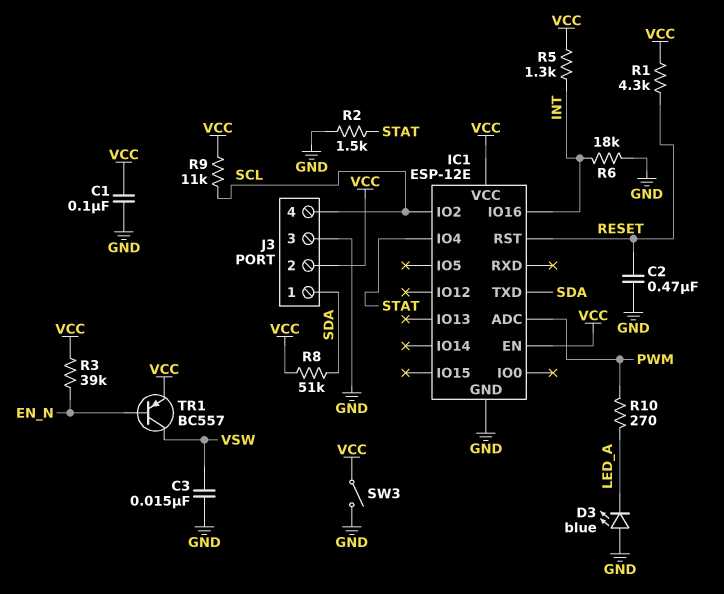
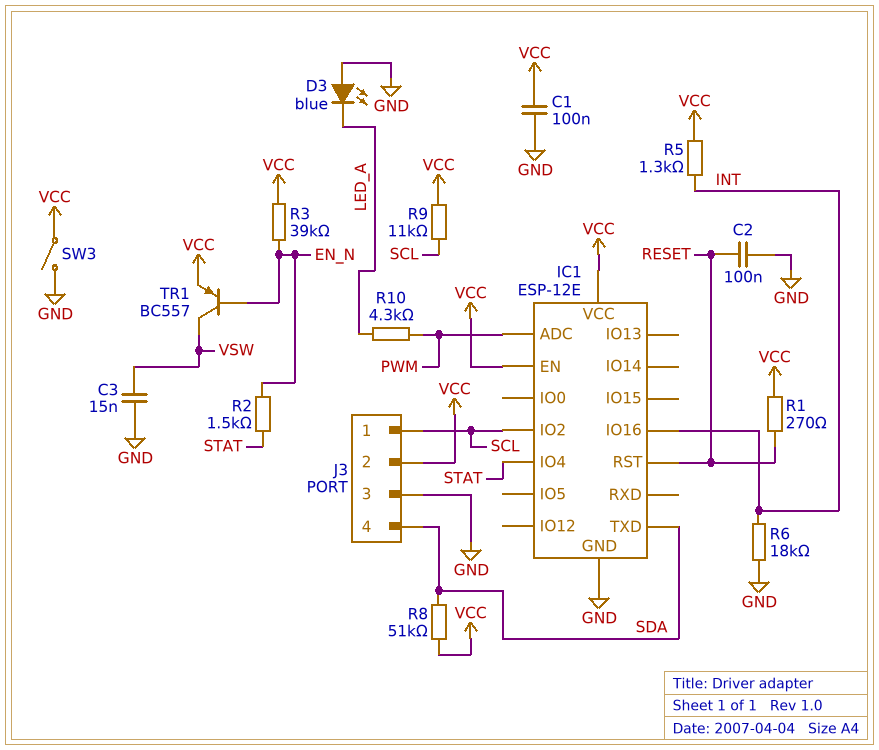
C2: 470nF (GND, RESET) -> 100nF (GND, RESET)
J3 pin 1: SDA -> SCL
J3 pin 4: SCL -> SDA
R1: 4.3k (RESET, VCC) -> 270 (RESET, VCC)
R2: 1.5k (GND, STAT) -> 1.5k (EN_N, STAT)
R10: 270 (LED_A, PWM) -> 4.3k (LED_A, PWM)

